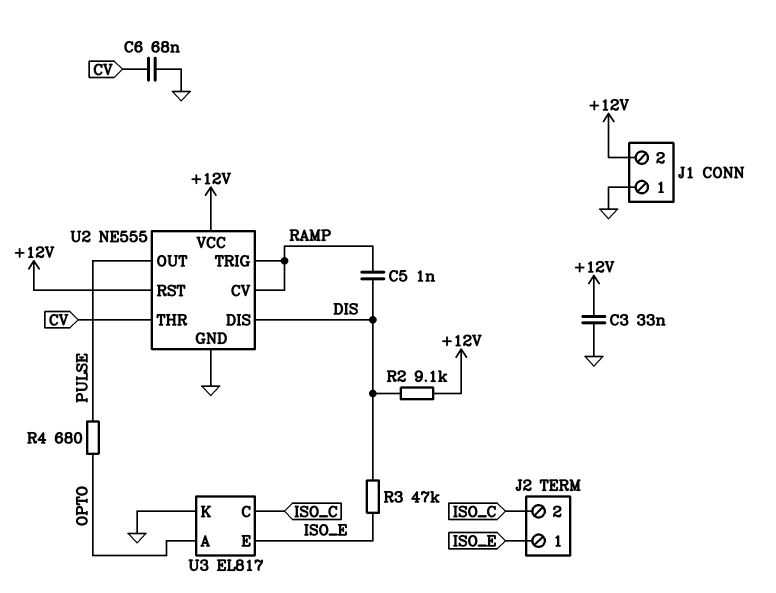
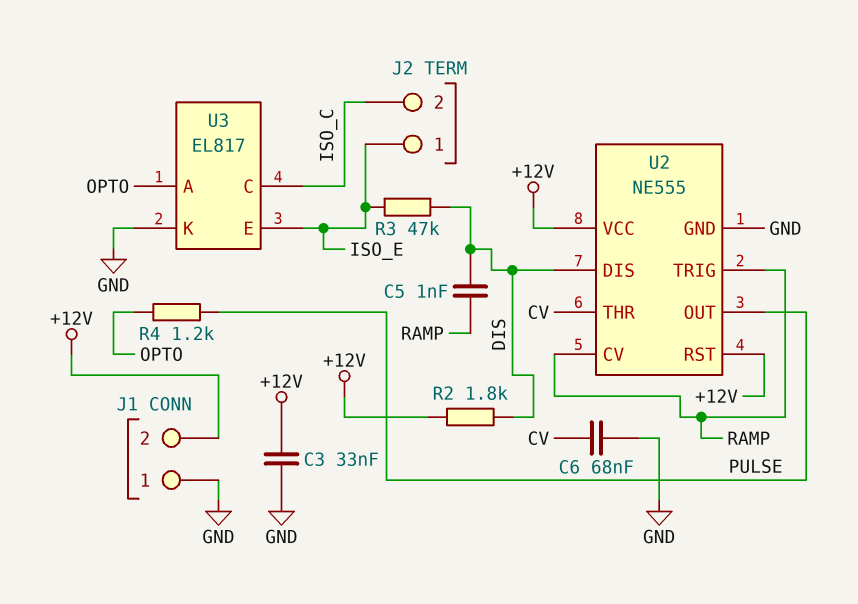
R2: 9.1k (+12V, DIS) -> 1.8k (+12V, DIS)
R4: 680 (OPTO, PULSE) -> 1.2k (OPTO, PULSE)

